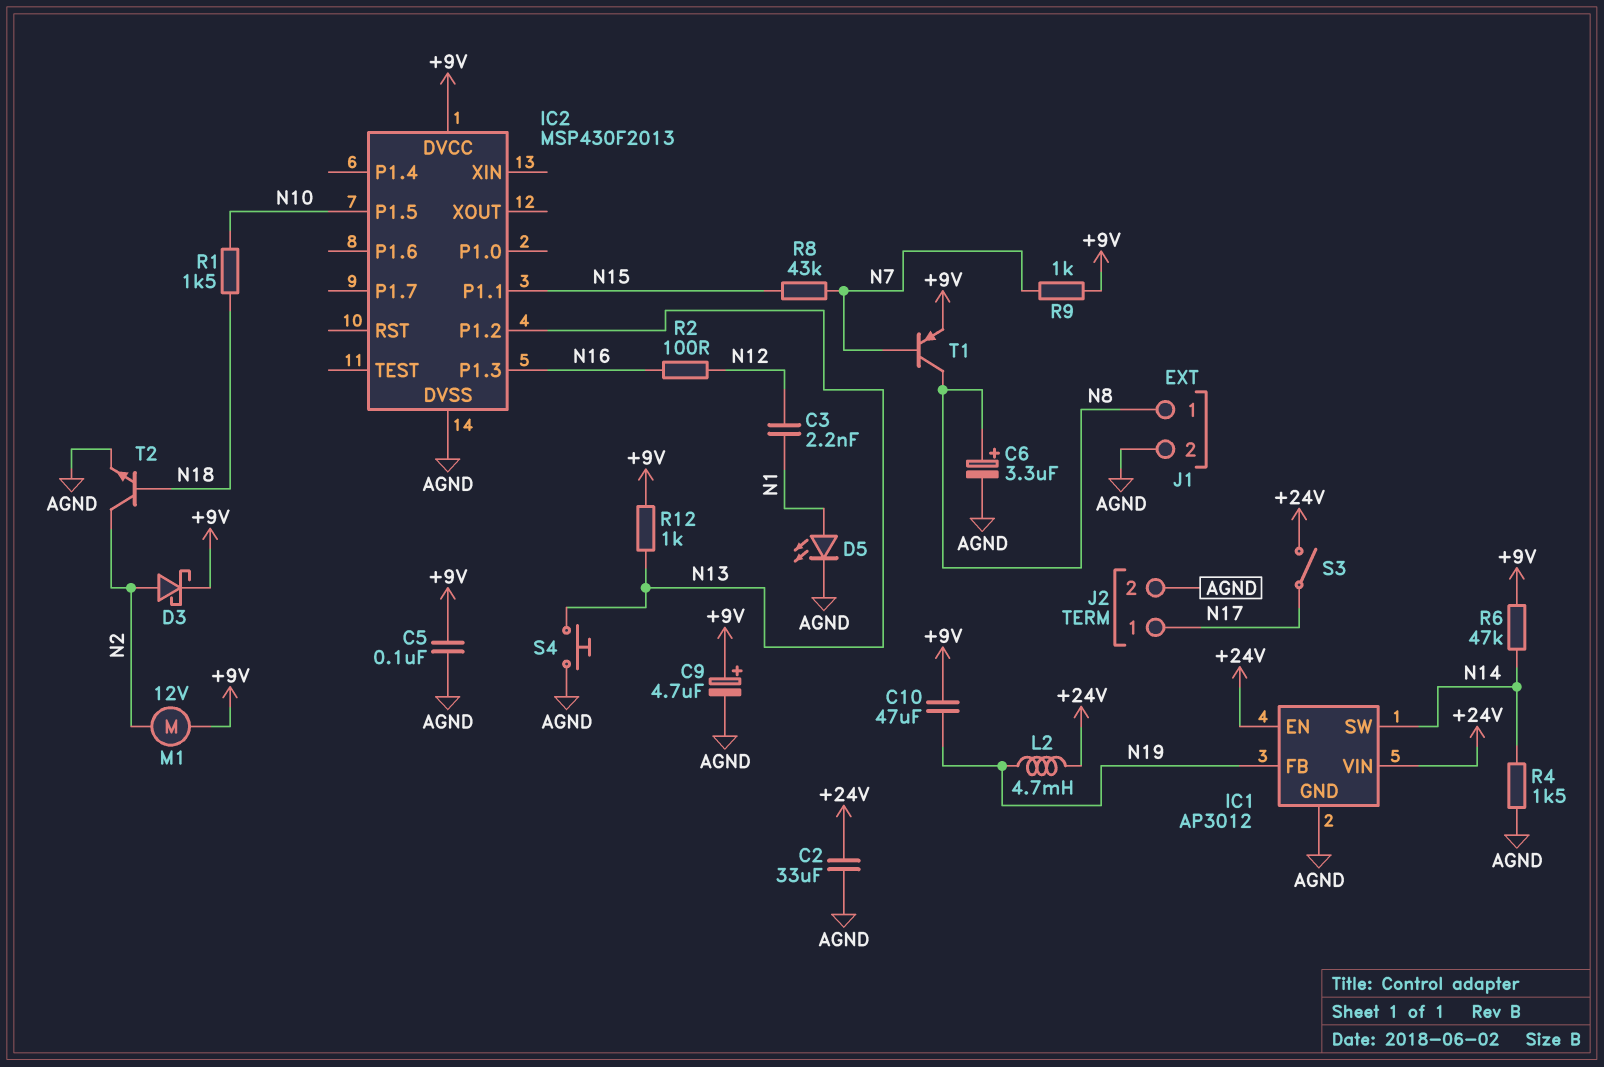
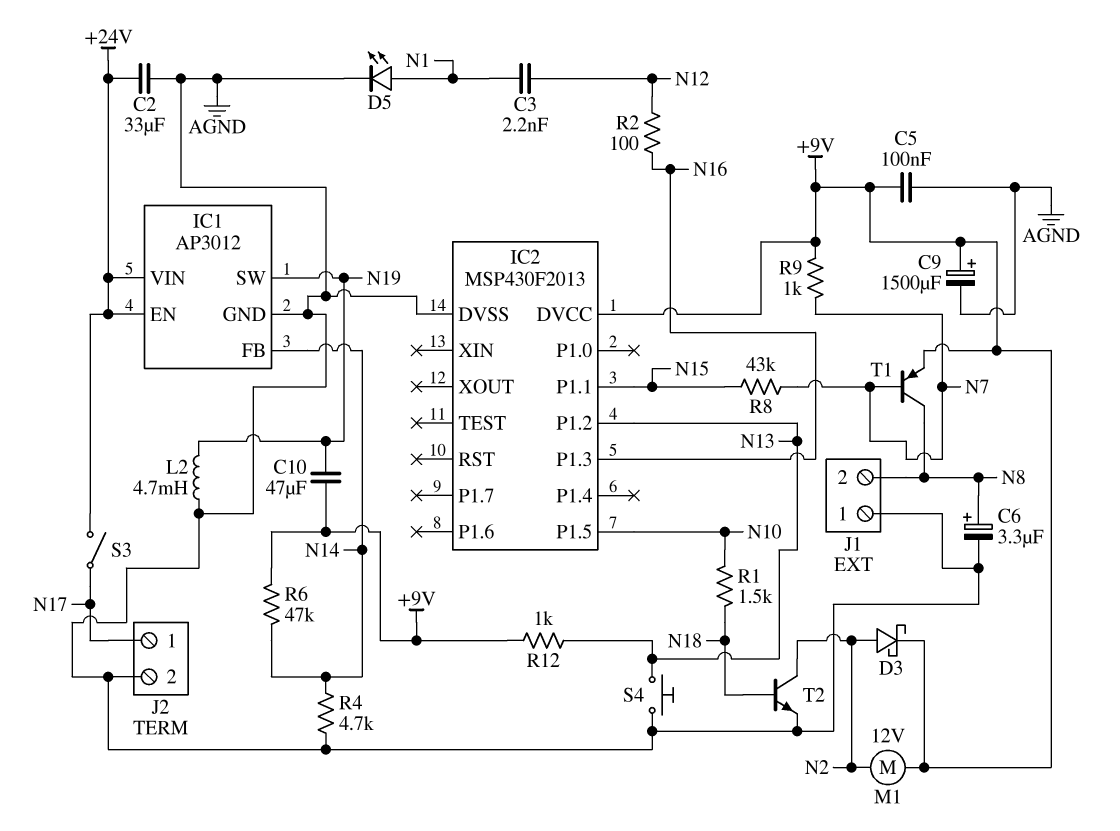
C9: 4.7uF (plus +9V, minus AGND) -> 1500uF (plus +9V, minus AGND)
IC1 pin FB: N19 -> N14
IC1 pin SW: N14 -> N19
J1 pin 1: N8 -> AGND
J1 pin 2: AGND -> N8
L2: 4.7mH (+24V, N19) -> 4.7mH (AGND, N19)
R4: 1.5k (AGND, N14) -> 4.7k (AGND, N14)

